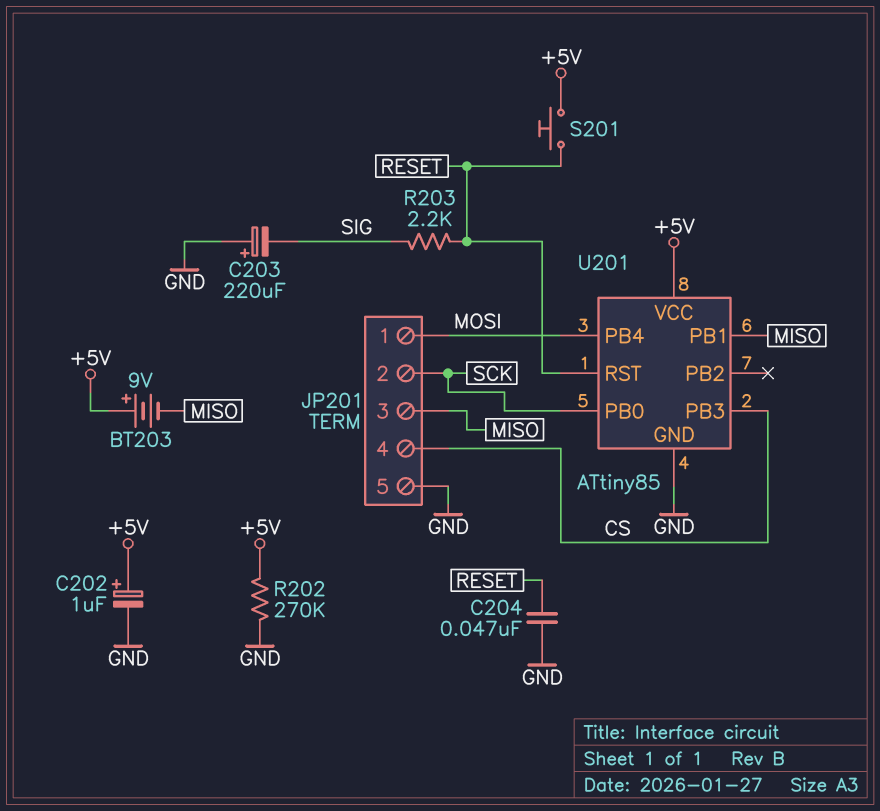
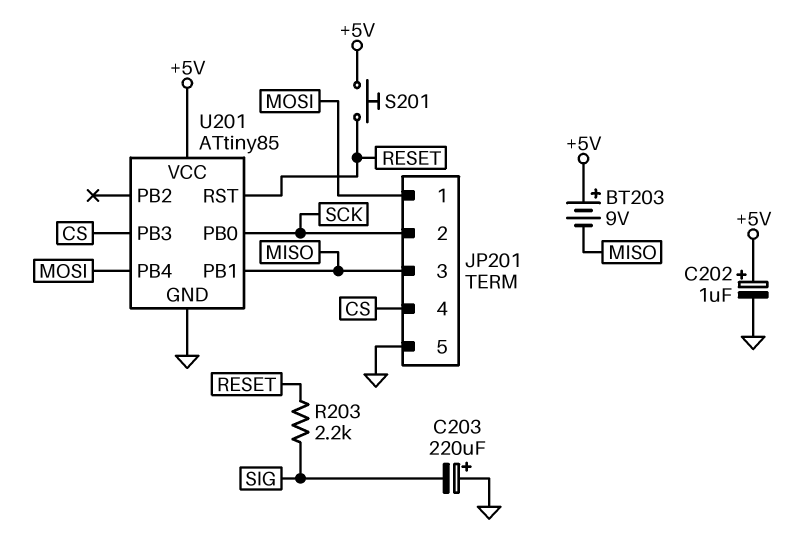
C204: 47nF (GND, RESET) -> none
R202: 270k (+5V, GND) -> none

